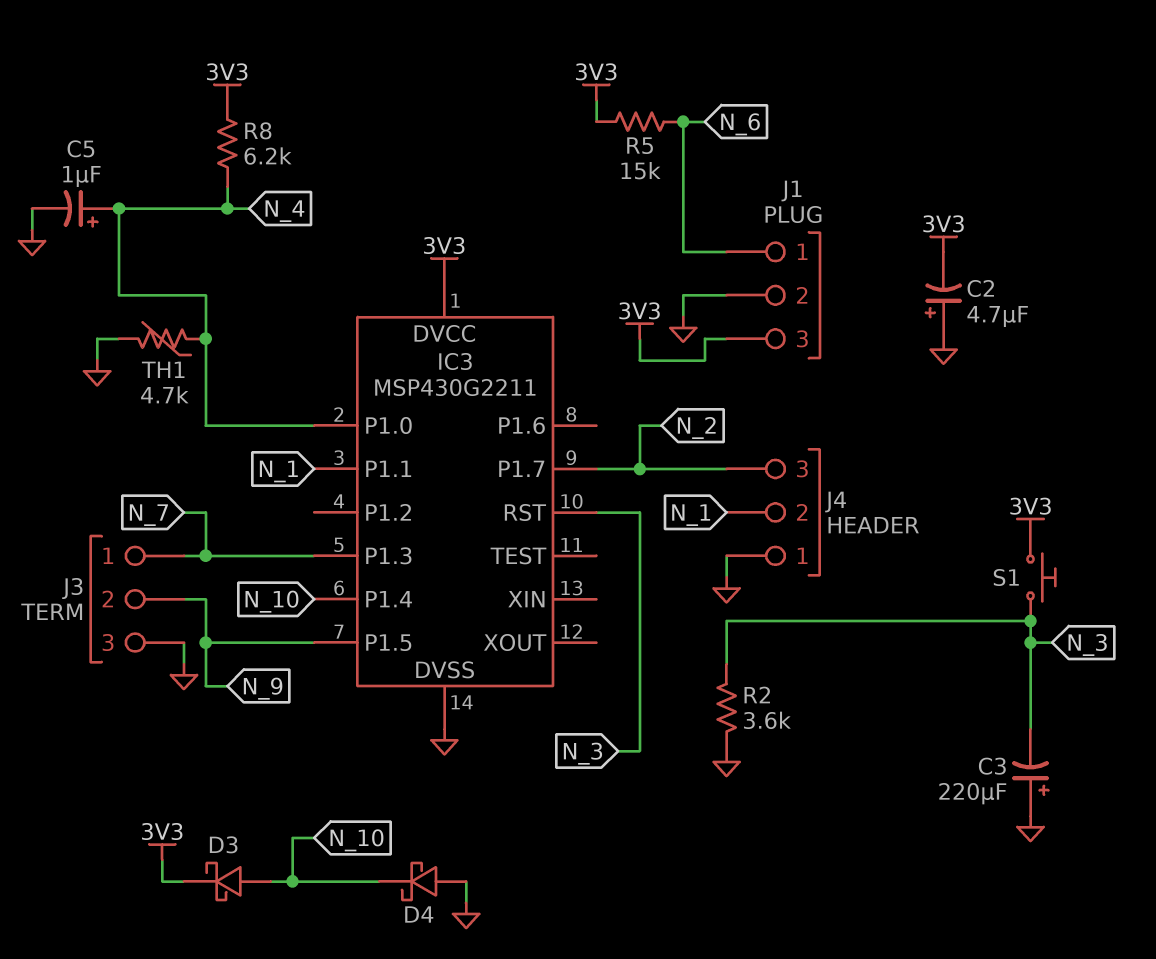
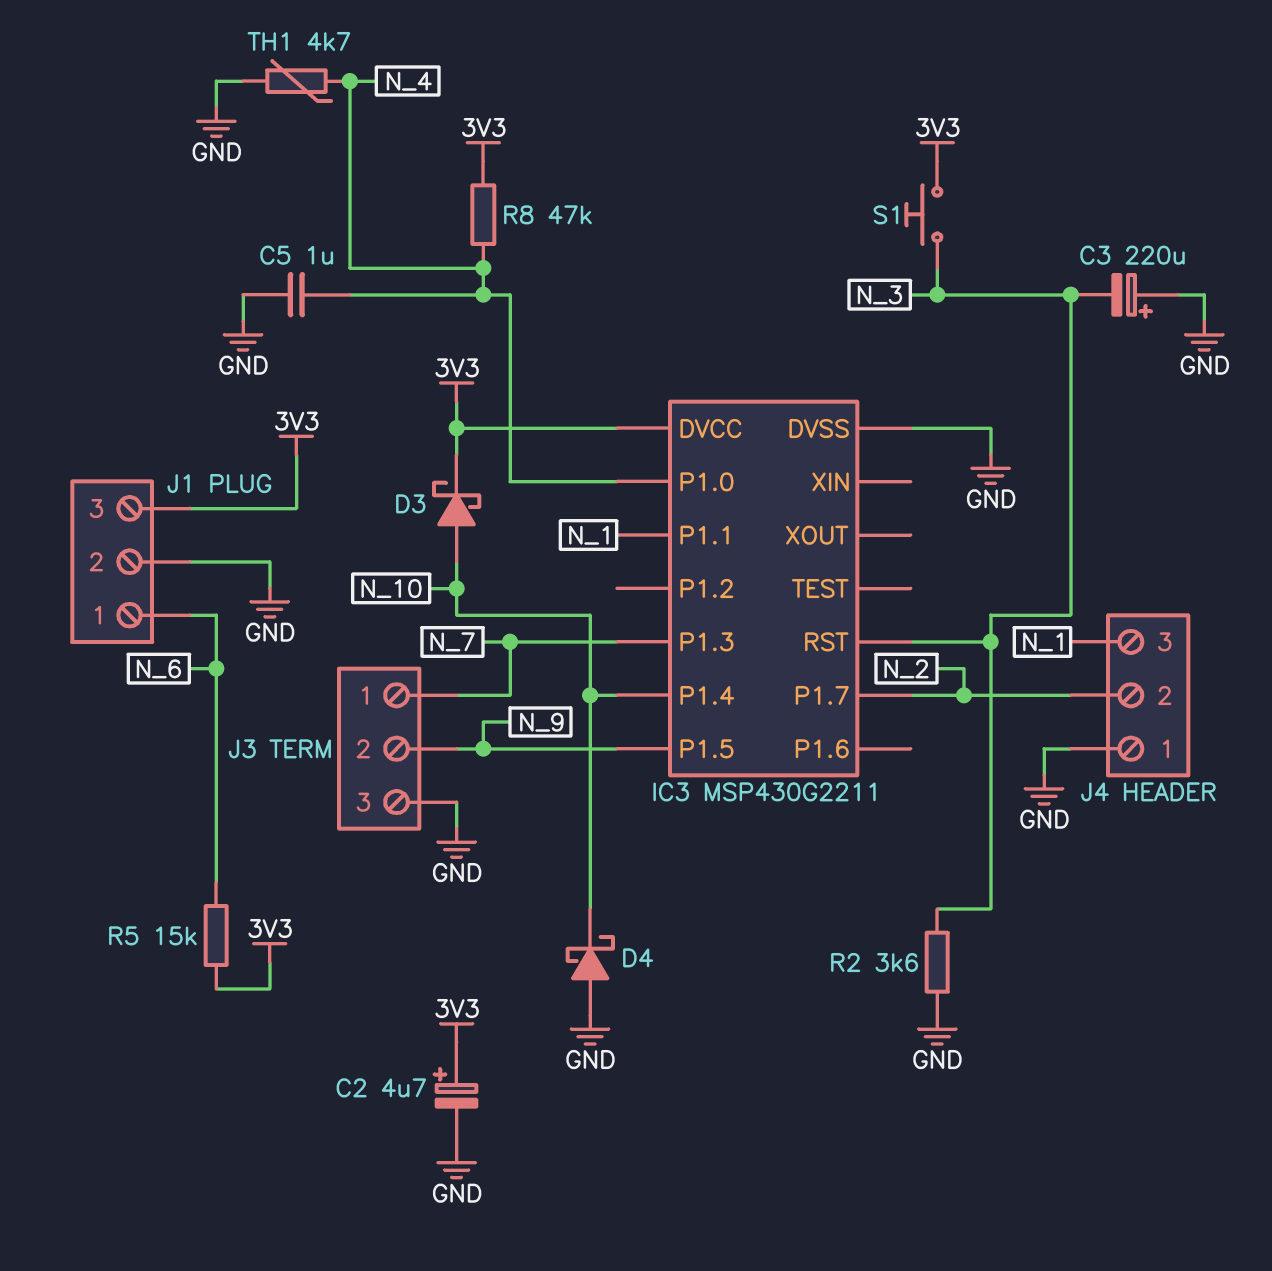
C2: 4.7uF (plus GND, minus 3V3) -> 4.7uF (plus 3V3, minus GND)
C5: 1uF (plus N_4, minus GND) -> 1uF (GND, N_4)
J4 pin 2: N_1 -> N_2
J4 pin 3: N_2 -> N_1
R8: 6.2k (3V3, N_4) -> 47k (3V3, N_4)

